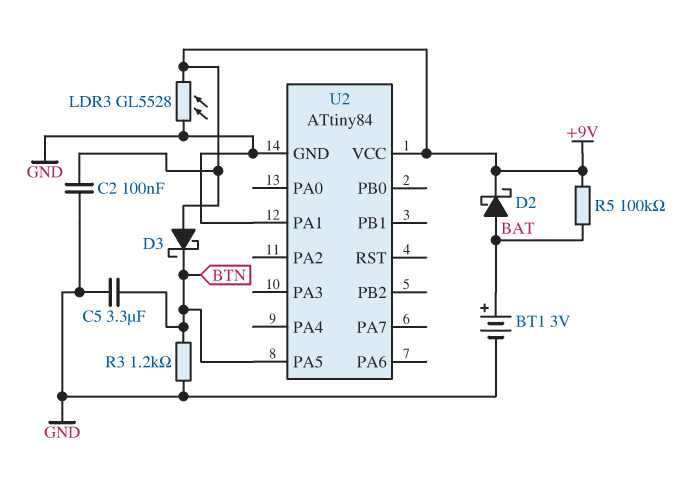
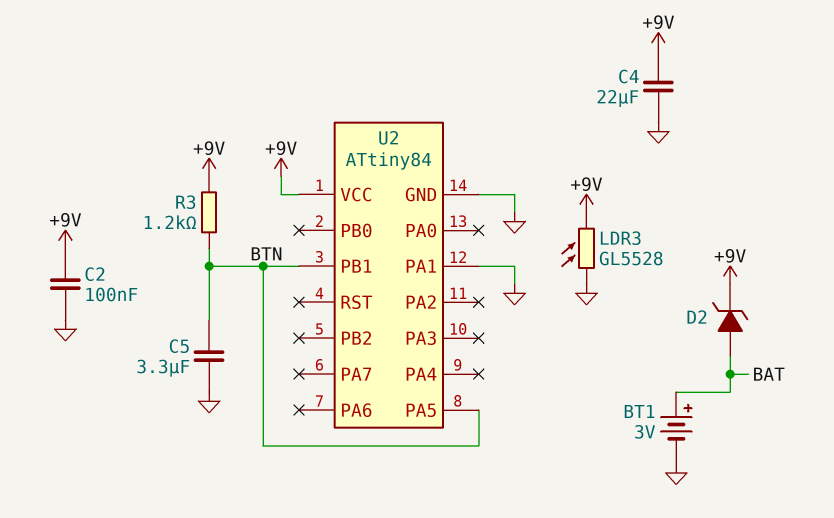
C4: none -> 22uF (+9V, GND)
D2: schottky (A BAT, K +9V) -> zener (A BAT, K +9V)
D3: schottky (A +9V, K BTN) -> none
R3: 1.2k (BTN, GND) -> 1.2k (+9V, BTN)
R5: 100k (+9V, BAT) -> none
U2 pin PB1: none -> BTN

